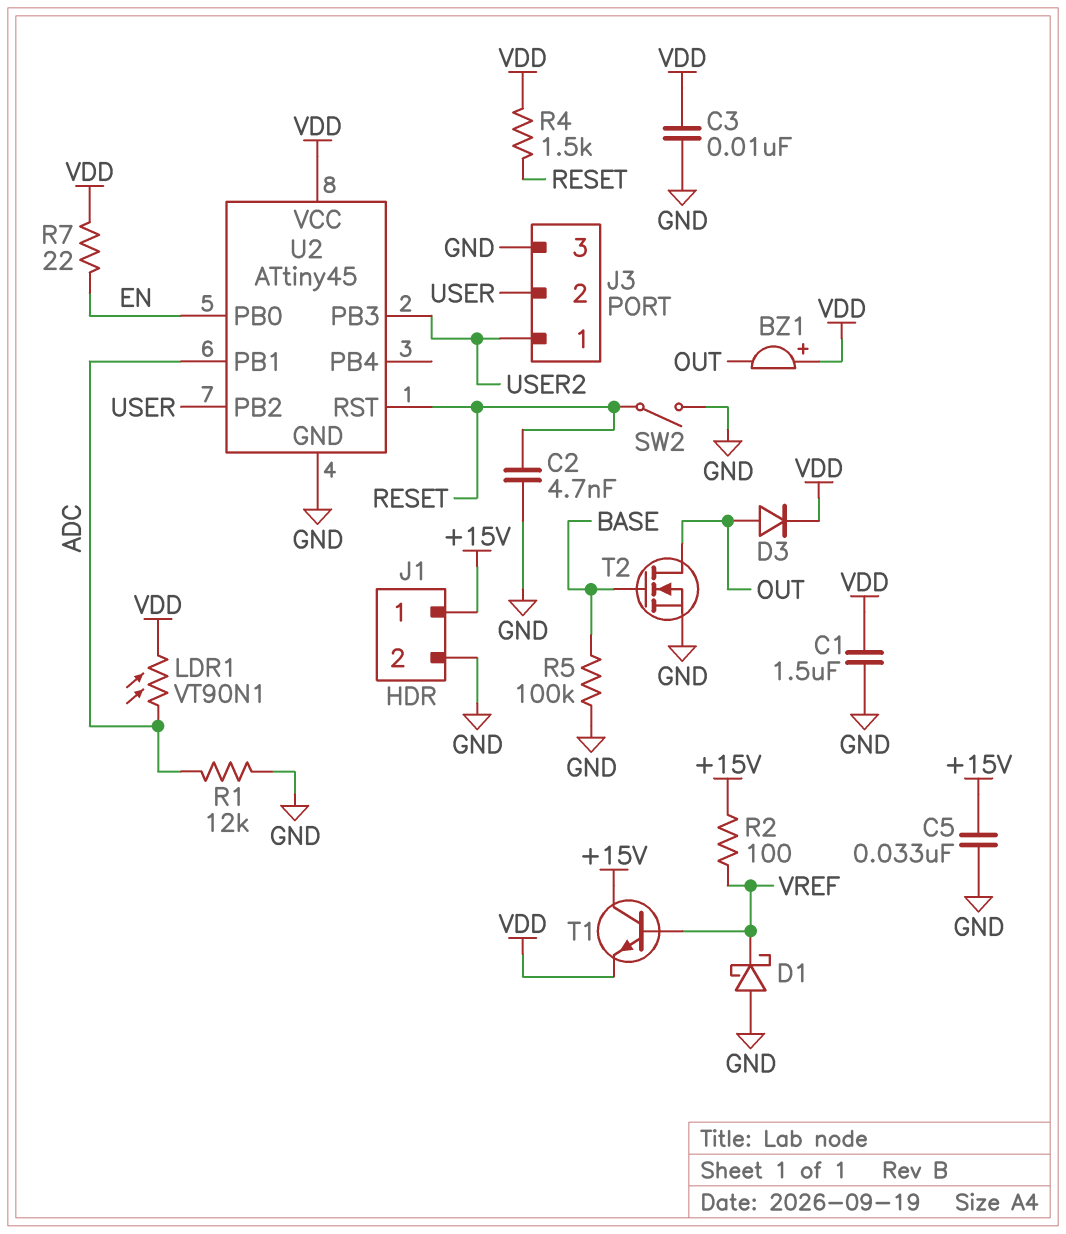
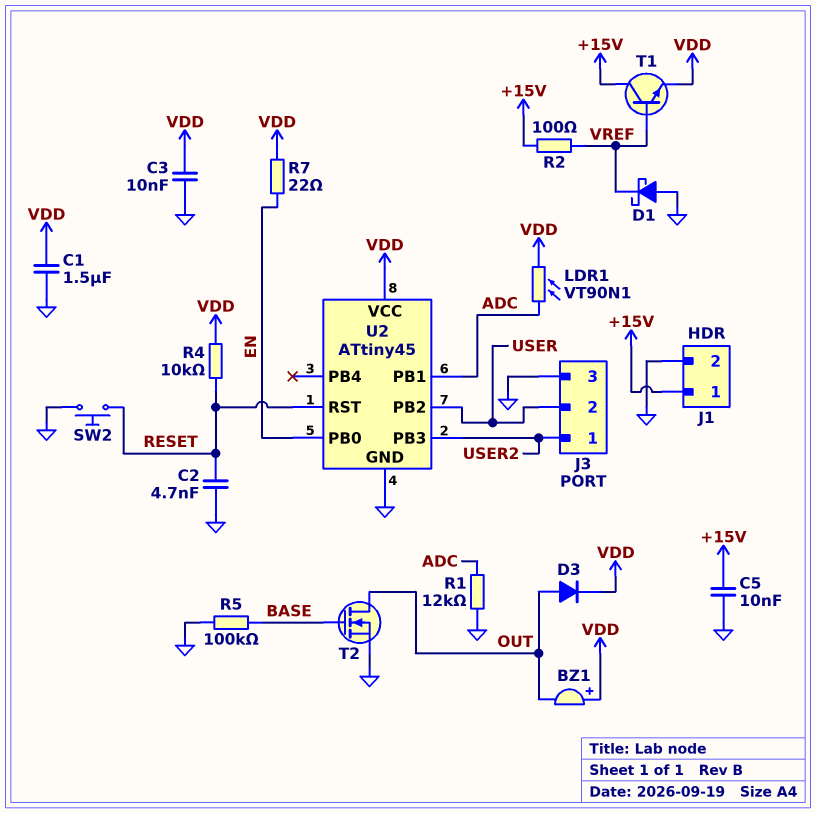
C5: 33nF (+15V, GND) -> 10nF (+15V, GND)
R4: 1.5k (RESET, VDD) -> 10k (RESET, VDD)
SW2: switch (GND, RESET) -> button (GND, RESET)

